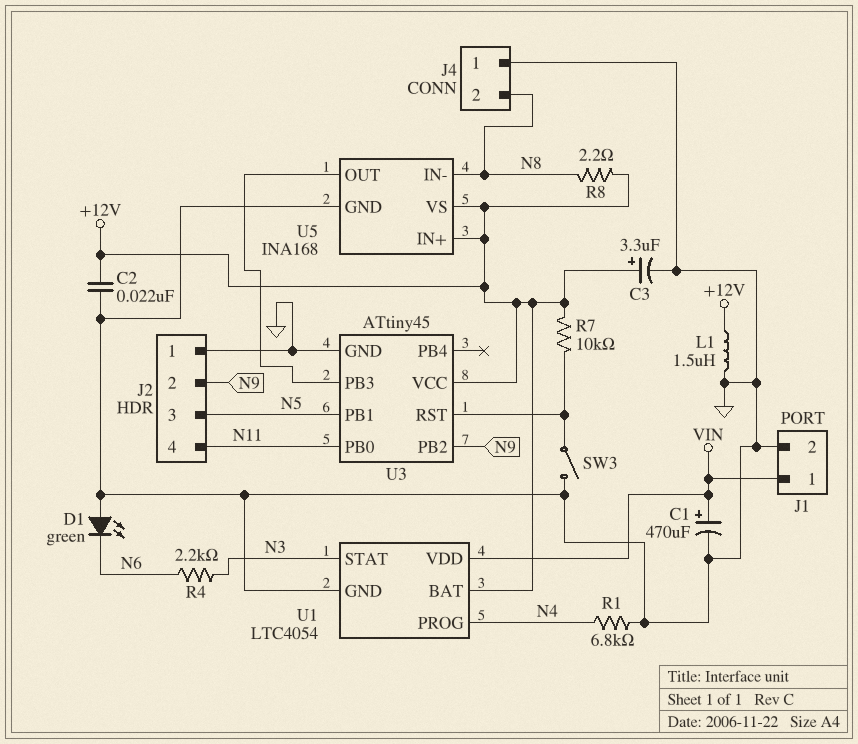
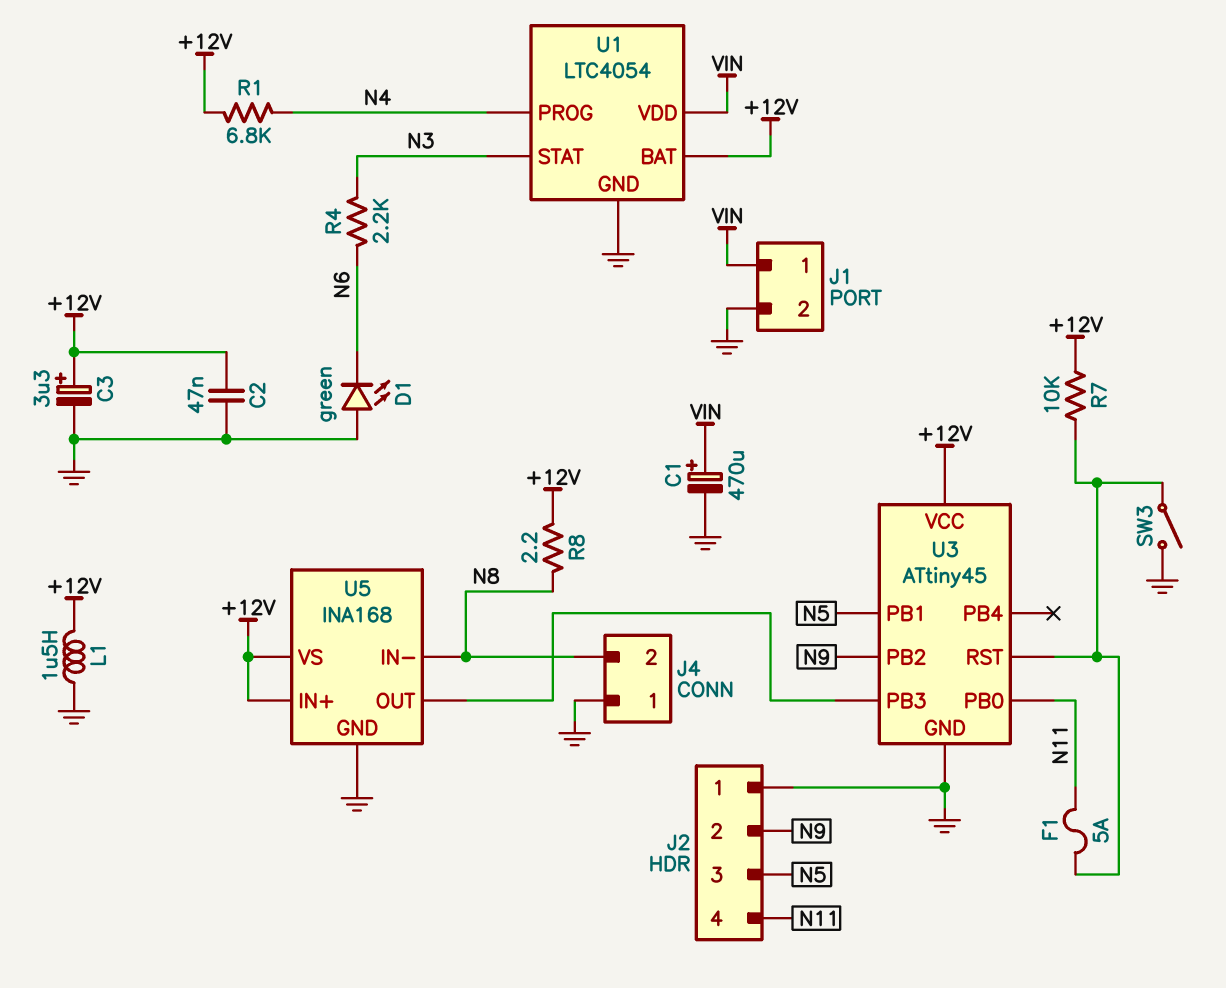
C2: 22nF (+12V, GND) -> 47nF (+12V, GND)
F1: none -> 5A (N11, U3/RST)
R1: 6.8k (GND, N4) -> 6.8k (+12V, N4)

